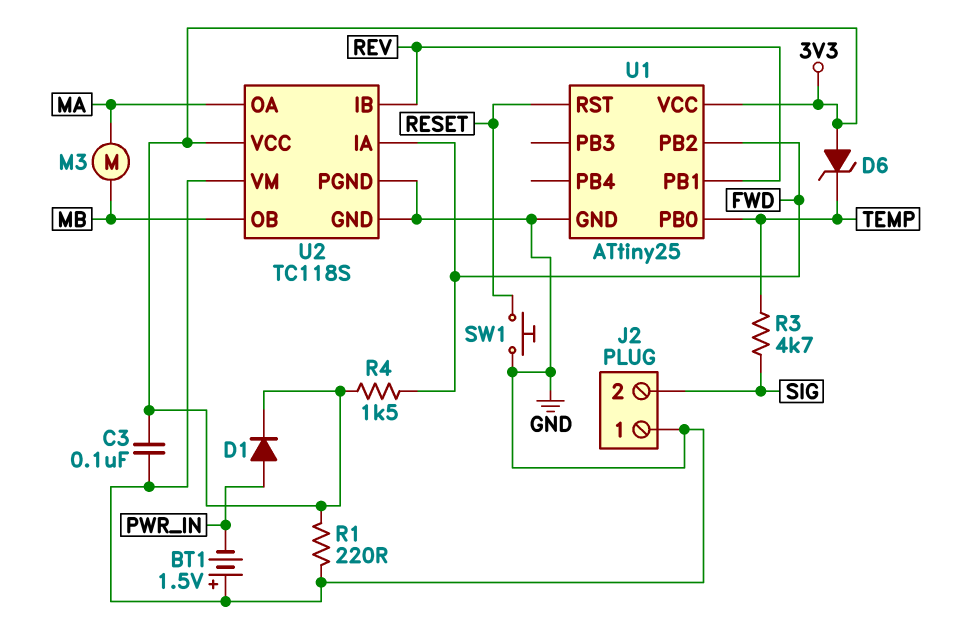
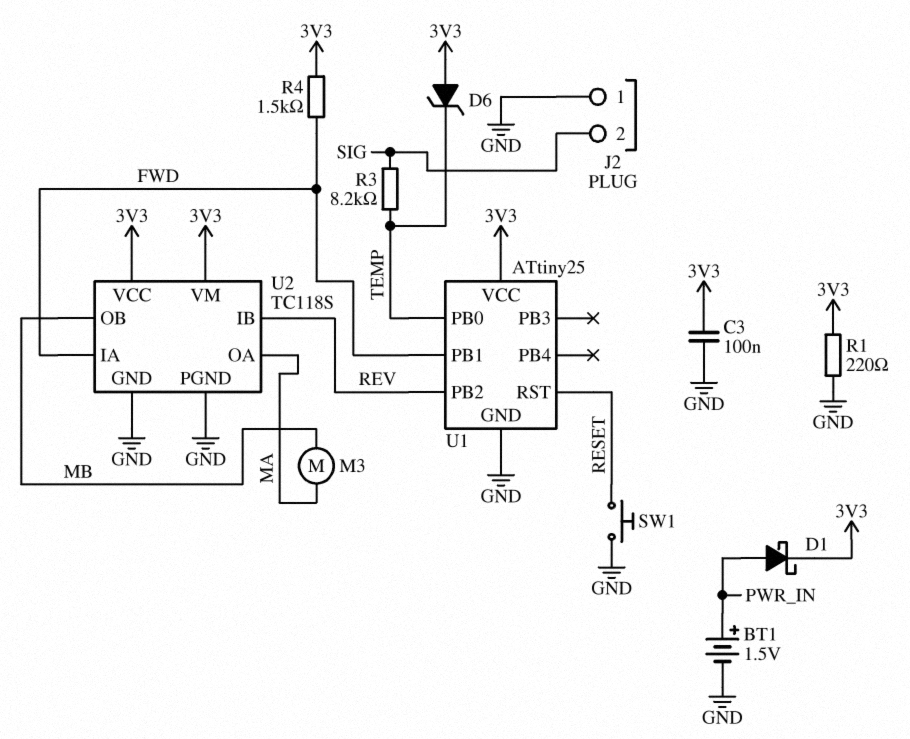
BT1: 1.5V (plus GND, minus PWR_IN) -> 1.5V (plus PWR_IN, minus GND)
D1: diode (A PWR_IN, K 3V3) -> schottky (A PWR_IN, K 3V3)
R3: 4.7k (SIG, TEMP) -> 8.2k (SIG, TEMP)
U1 pin PB1: REV -> FWD
U1 pin PB2: FWD -> REV
U2 pin VM: GND -> 3V3

